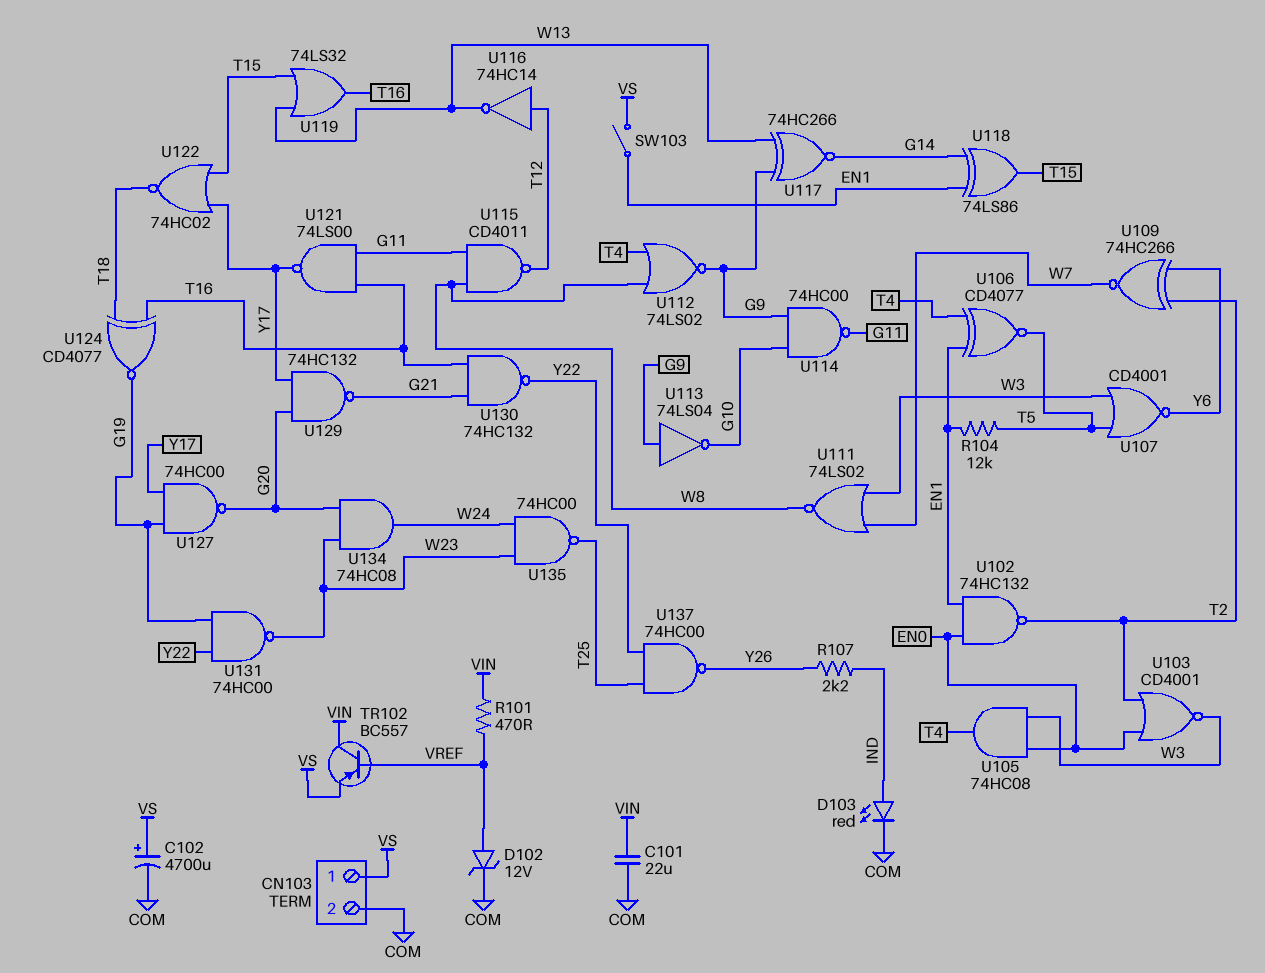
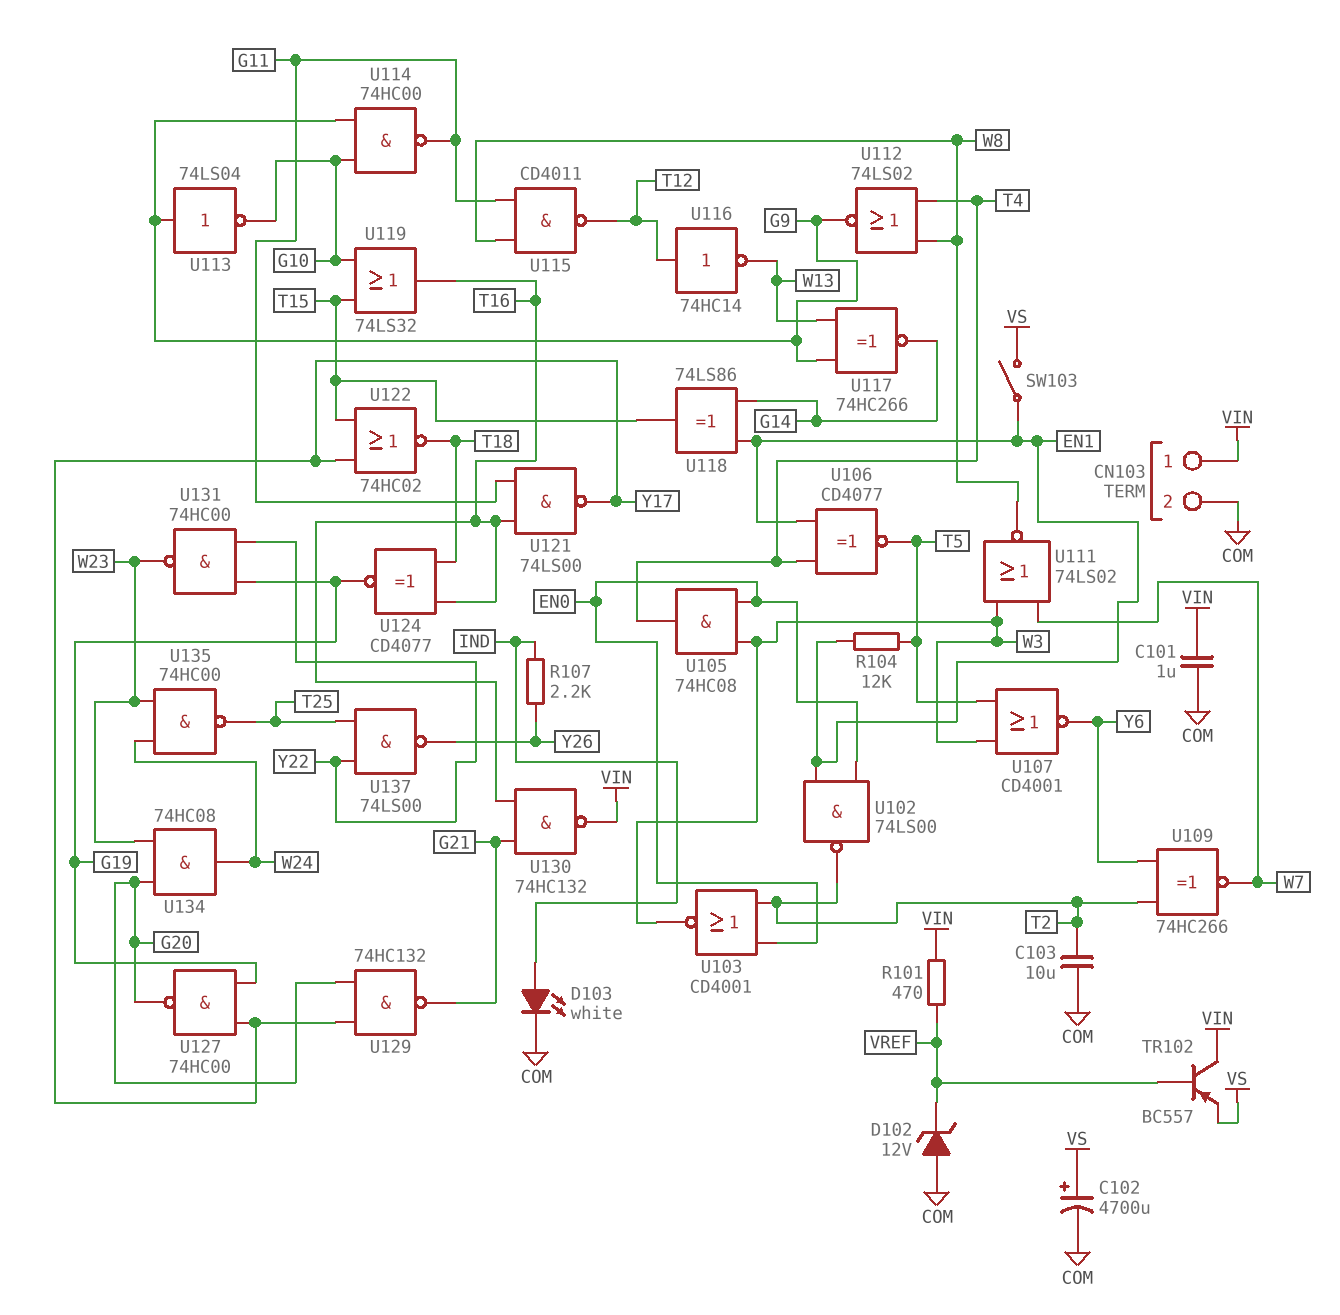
C101: 22uF (COM, VIN) -> 1uF (COM, VIN)
C103: none -> 10uF (COM, T2)
CN103 pin 1: VS -> VIN
D102: zener 12V (A VREF, K COM) -> zener 12V (A COM, K VREF)
D103: LED red (A IND, K COM) -> LED white (A IND, K COM)
U102: NAND 74HC132 (in EN0, in EN1, out T2) -> NAND 74LS00 (in EN0, in EN1, out T2)
U119: OR 74LS32 (in T15, in W13, out T16) -> OR 74LS32 (in G10, in T15, out T16)
U130: NAND 74HC132 (in G21, in T16, out Y22) -> NAND 74HC132 (in G21, in T16, out VIN)
U137: NAND 74HC00 (in T25, in Y22, out Y26) -> NAND 74LS00 (in T25, in Y22, out Y26)

